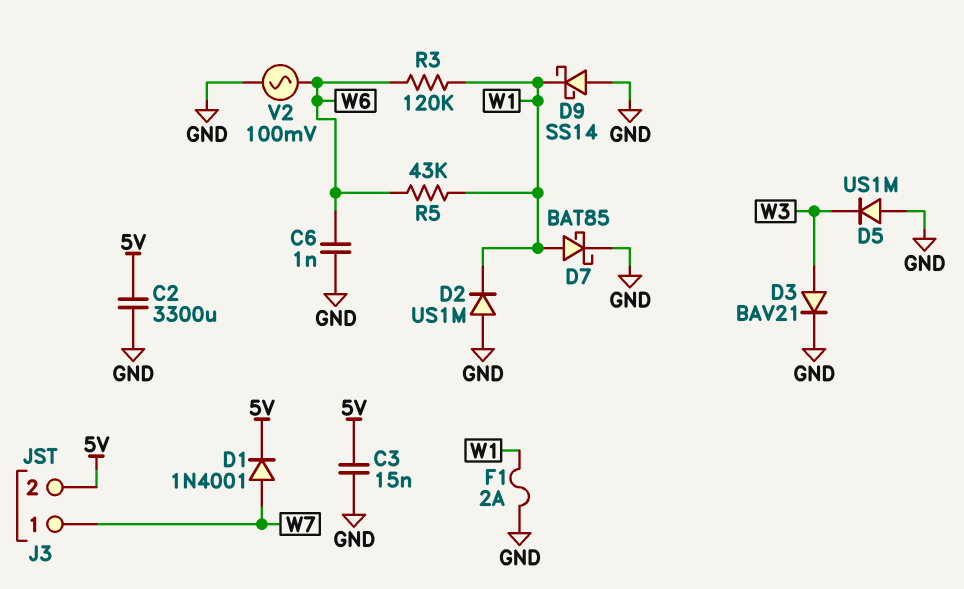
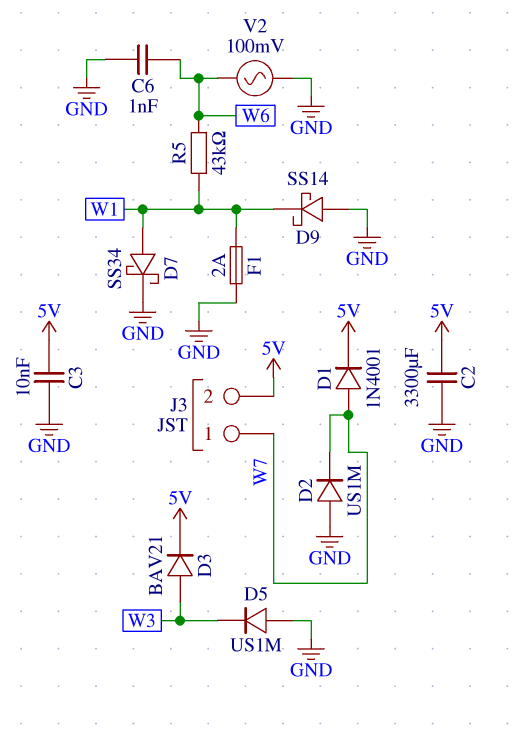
C3: 15nF (5V, GND) -> 10nF (5V, GND)
D2: diode US1M (A GND, K W1) -> diode US1M (A GND, K W7)
D3: diode BAV21 (A W3, K GND) -> diode BAV21 (A W3, K 5V)
D7: schottky BAT85 (A W1, K GND) -> schottky SS34 (A W1, K GND)
R3: 120k (W1, W6) -> none

